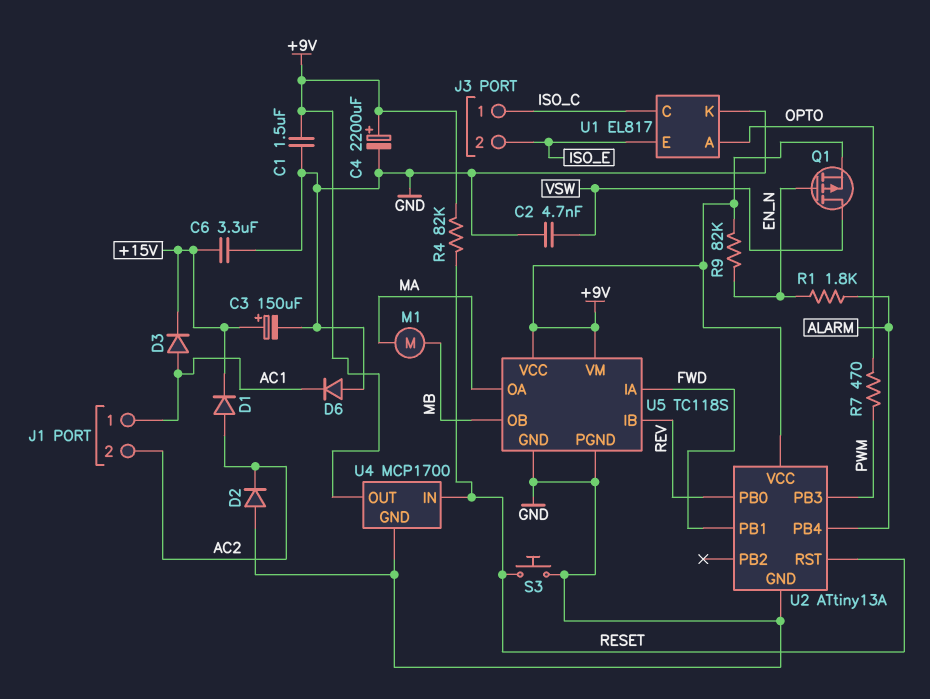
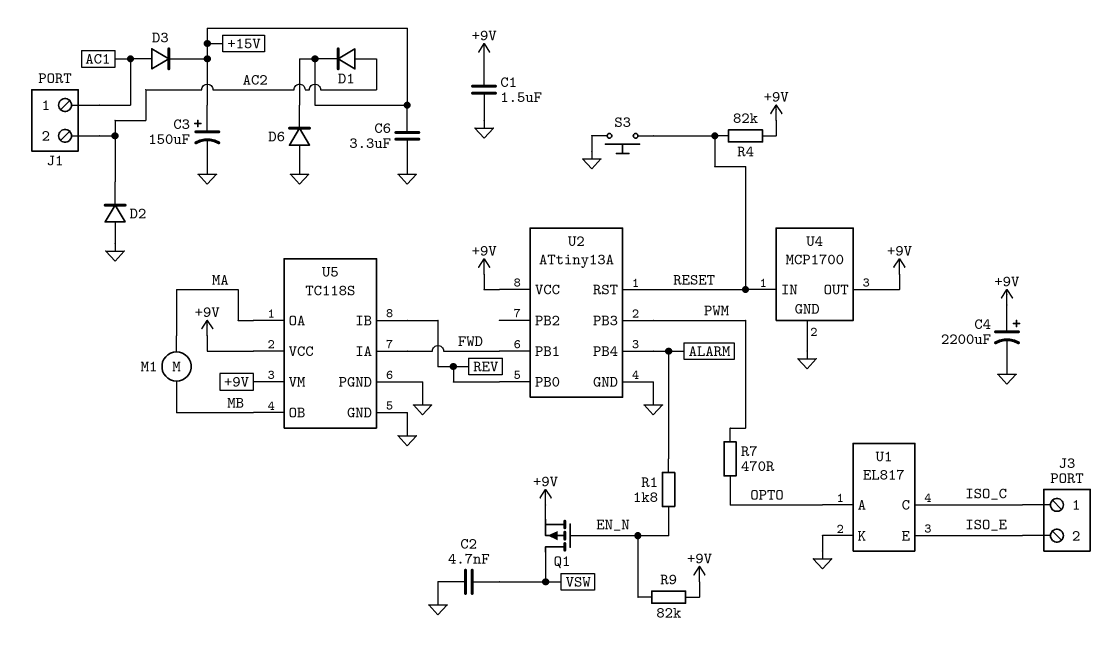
D6: diode (A GND, K AC1) -> diode (A GND, K +15V)

